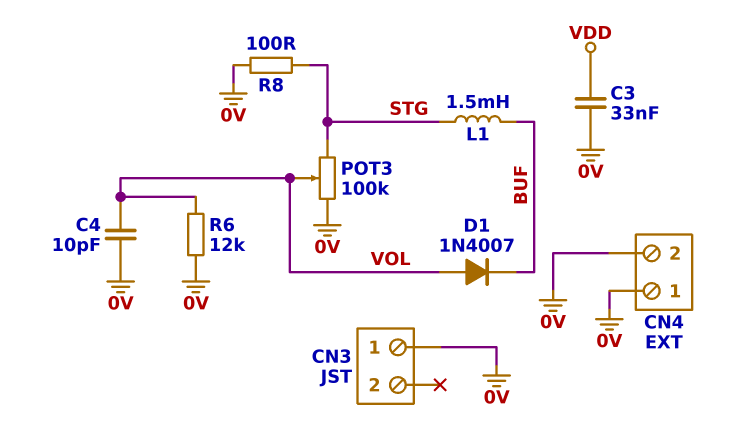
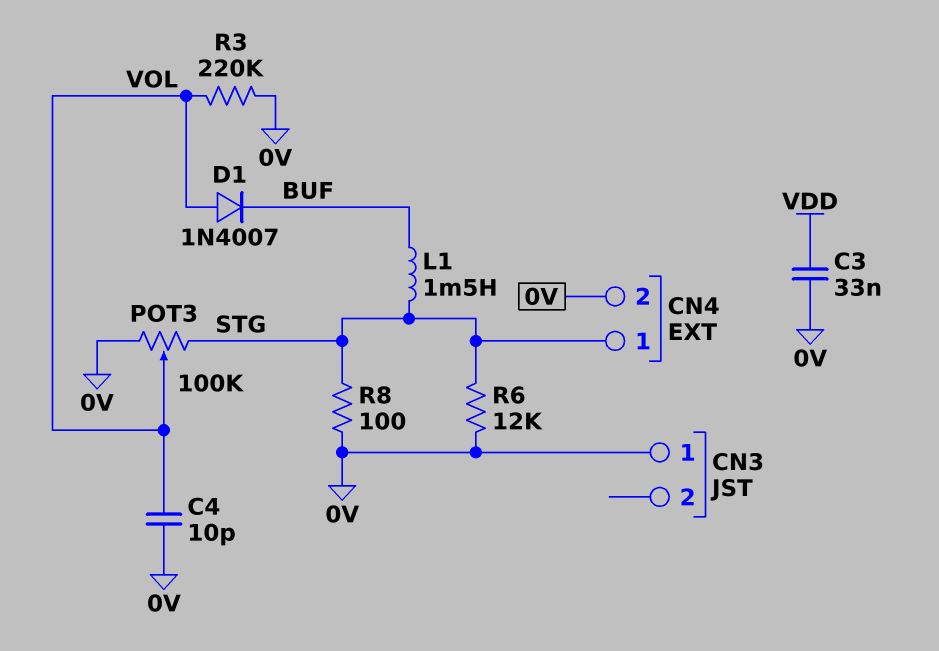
CN4 pin 1: 0V -> STG
R3: none -> 220k (0V, VOL)
R6: 12k (0V, VOL) -> 12k (0V, STG)

